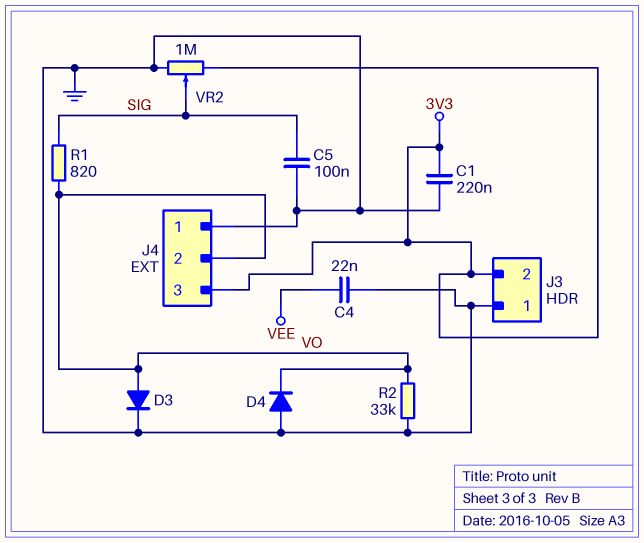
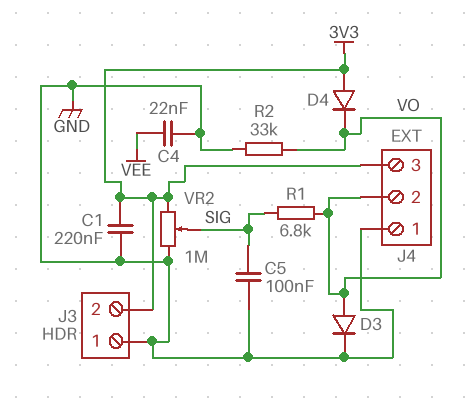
D4: diode (A GND, K VO) -> diode (A 3V3, K VO)
R1: 820 (SIG, VO) -> 6.8k (SIG, VO)

